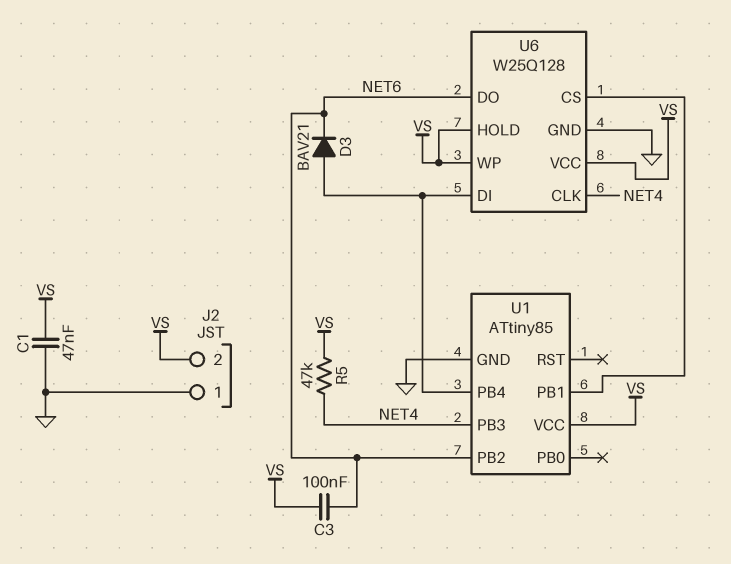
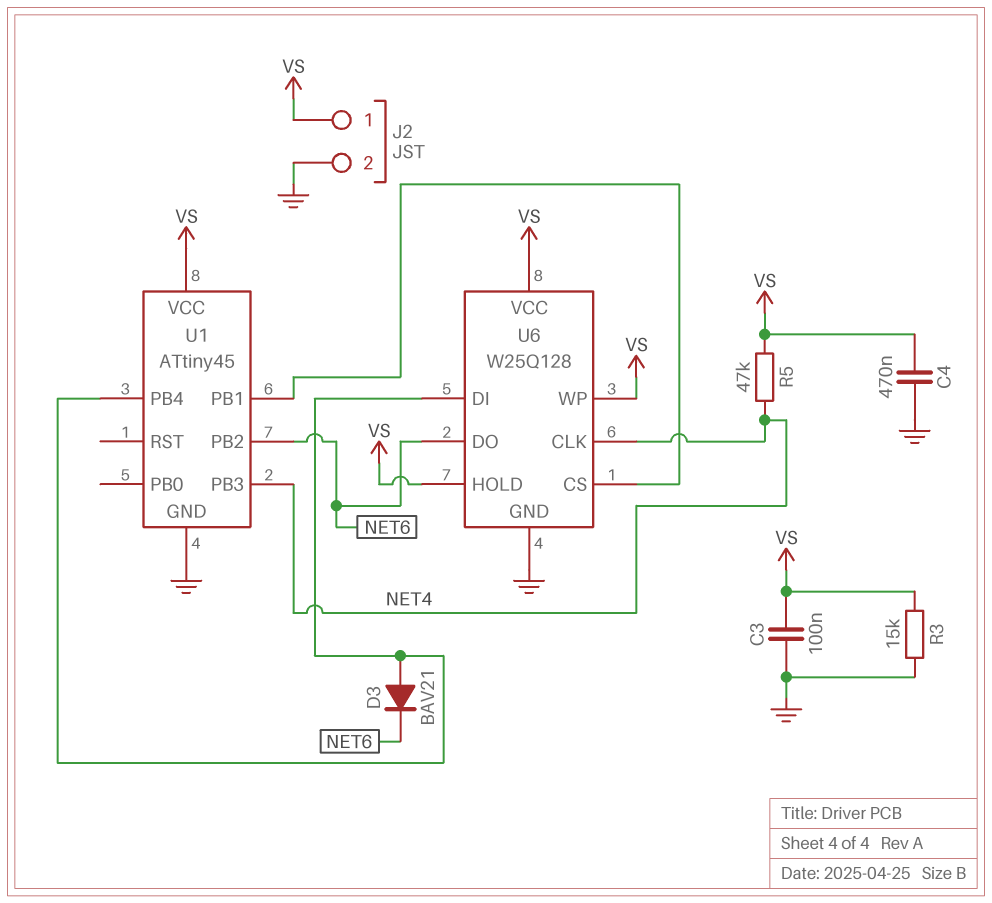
C1: 47nF (GND, VS) -> none
C3: 100nF (NET6, VS) -> 100nF (GND, VS)
C4: none -> 470nF (GND, VS)
J2 pin 1: GND -> VS
J2 pin 2: VS -> GND
R3: none -> 15k (GND, VS)
U1: ATtiny85 -> ATtiny45

